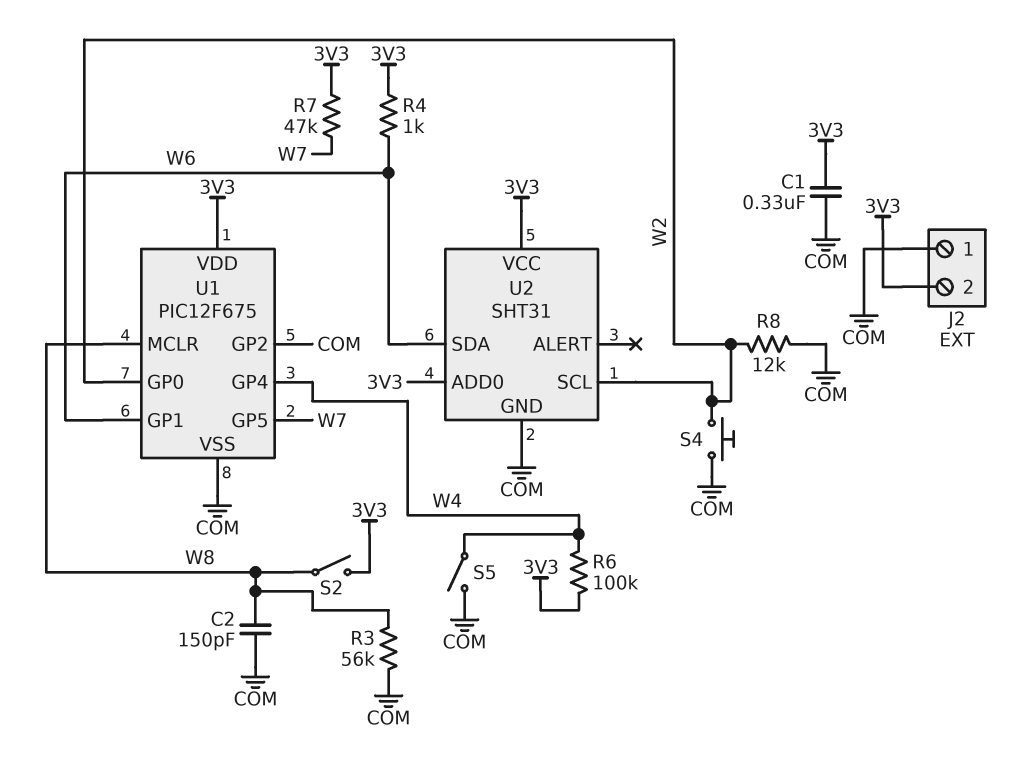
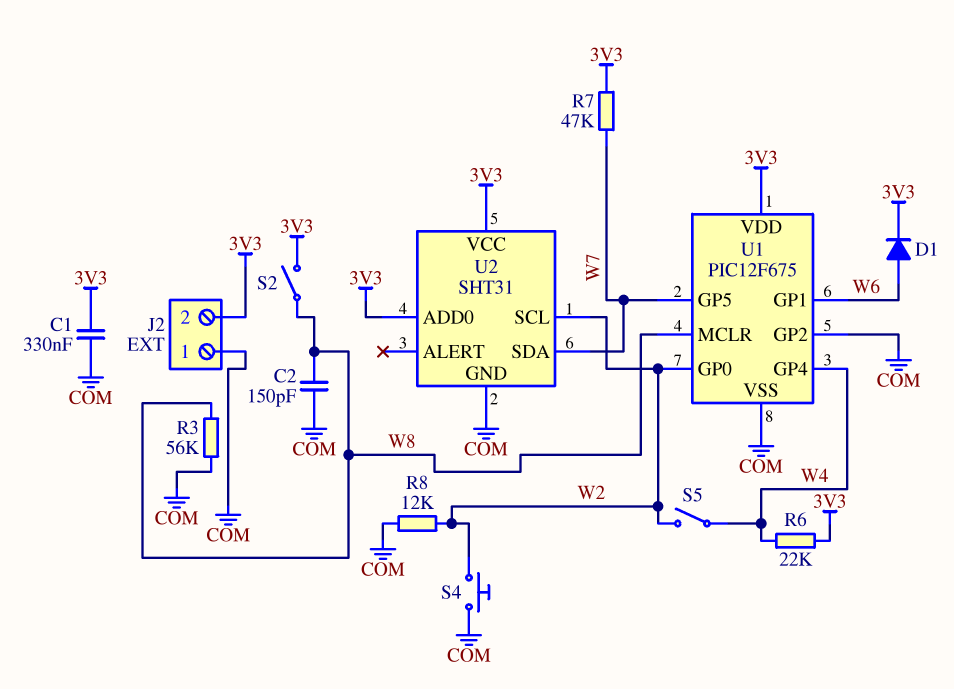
D1: none -> diode (A W6, K 3V3)
R4: 1k (3V3, W6) -> none
R6: 100k (3V3, W4) -> 22k (3V3, W4)
S5: switch (COM, W4) -> switch (W2, W4)
U2 pin SDA: W6 -> W7

